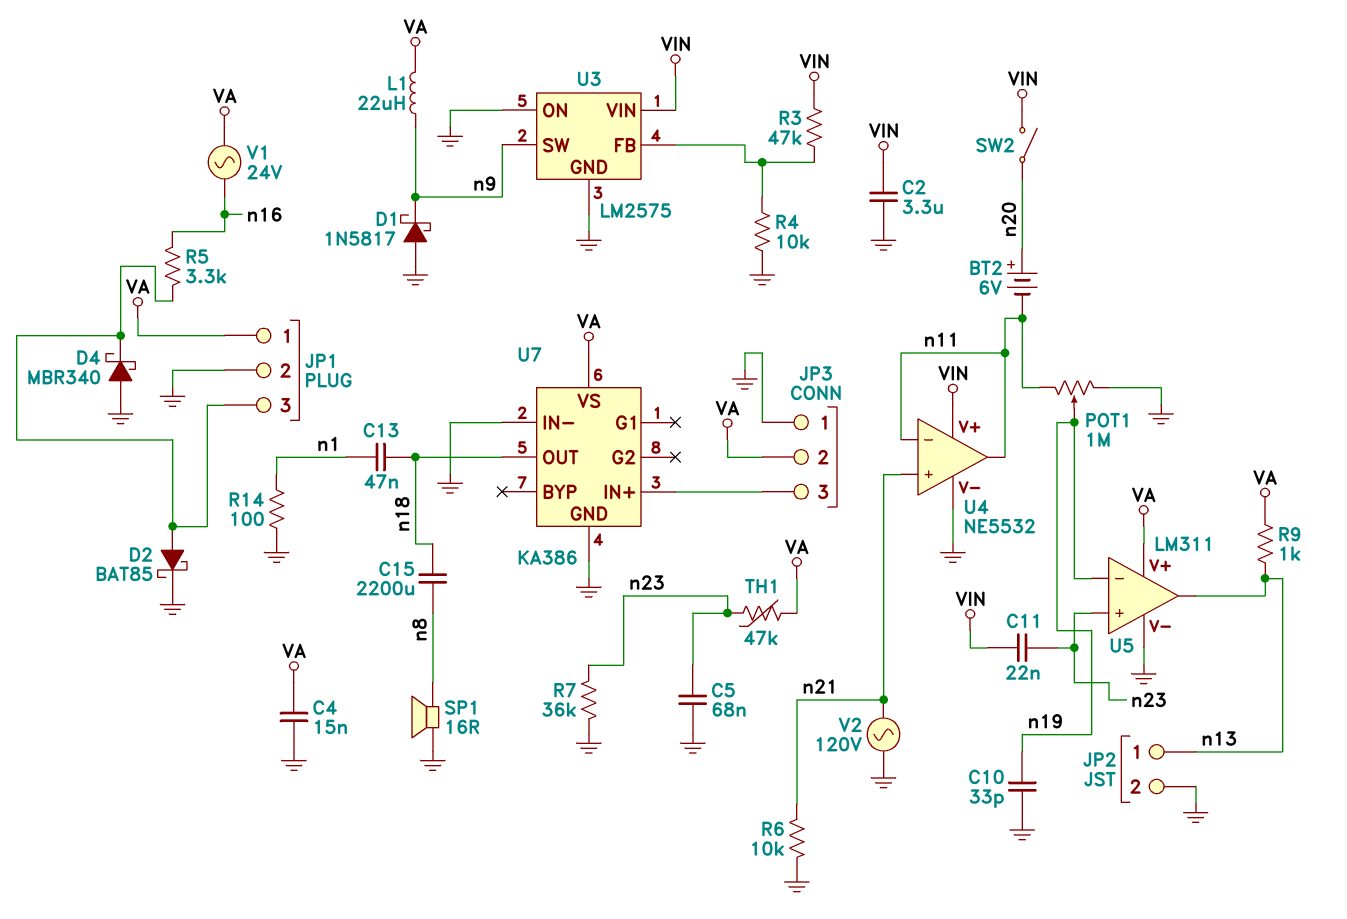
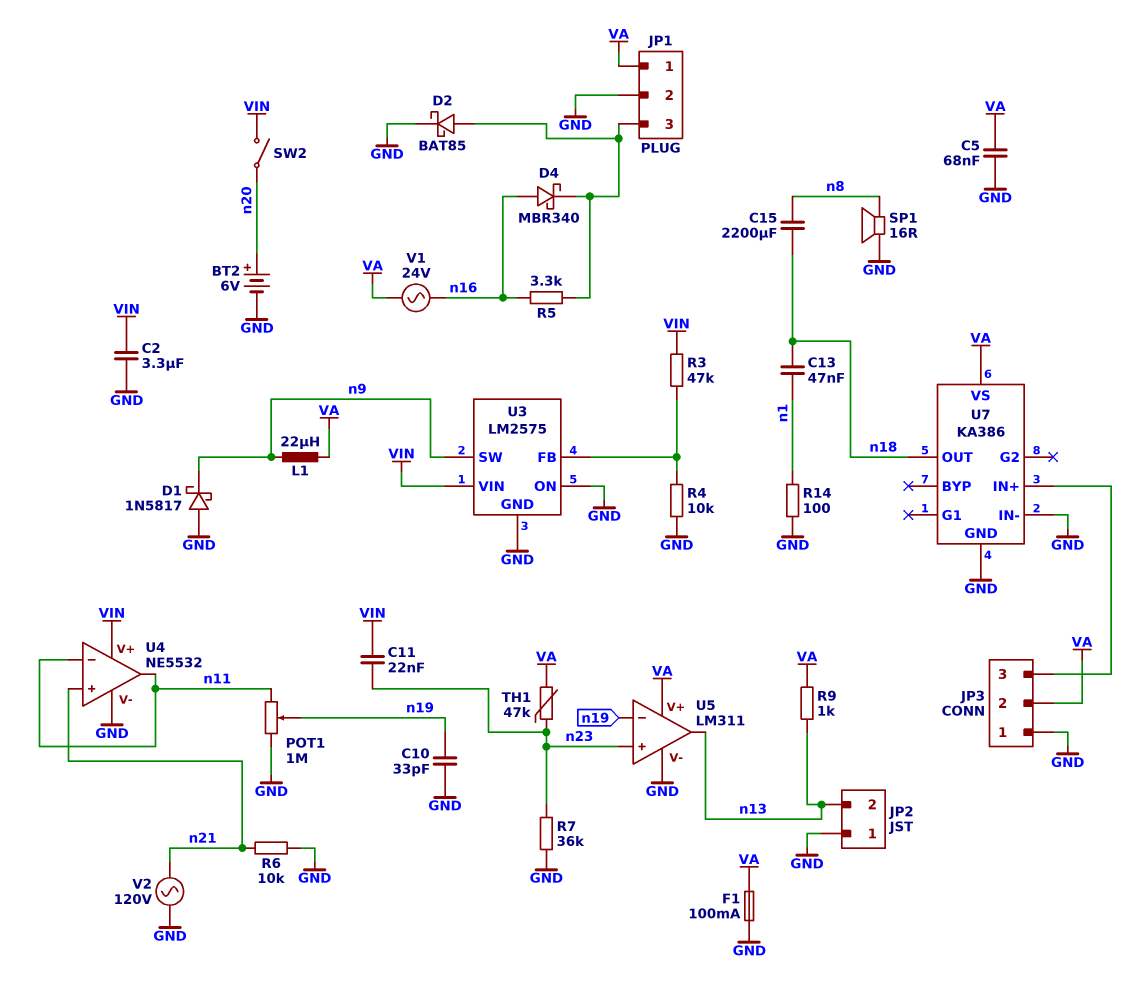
BT2: 6V (plus n20, minus n11) -> 6V (plus n20, minus GND)
C4: 15nF (GND, VA) -> none
C5: 68nF (GND, n23) -> 68nF (GND, VA)
D4: schottky MBR340 (A GND, K JP1/3) -> schottky MBR340 (A n16, K JP1/3)
F1: none -> 100mA (GND, VA)
JP2 pin 1: n13 -> GND
JP2 pin 2: GND -> n13

